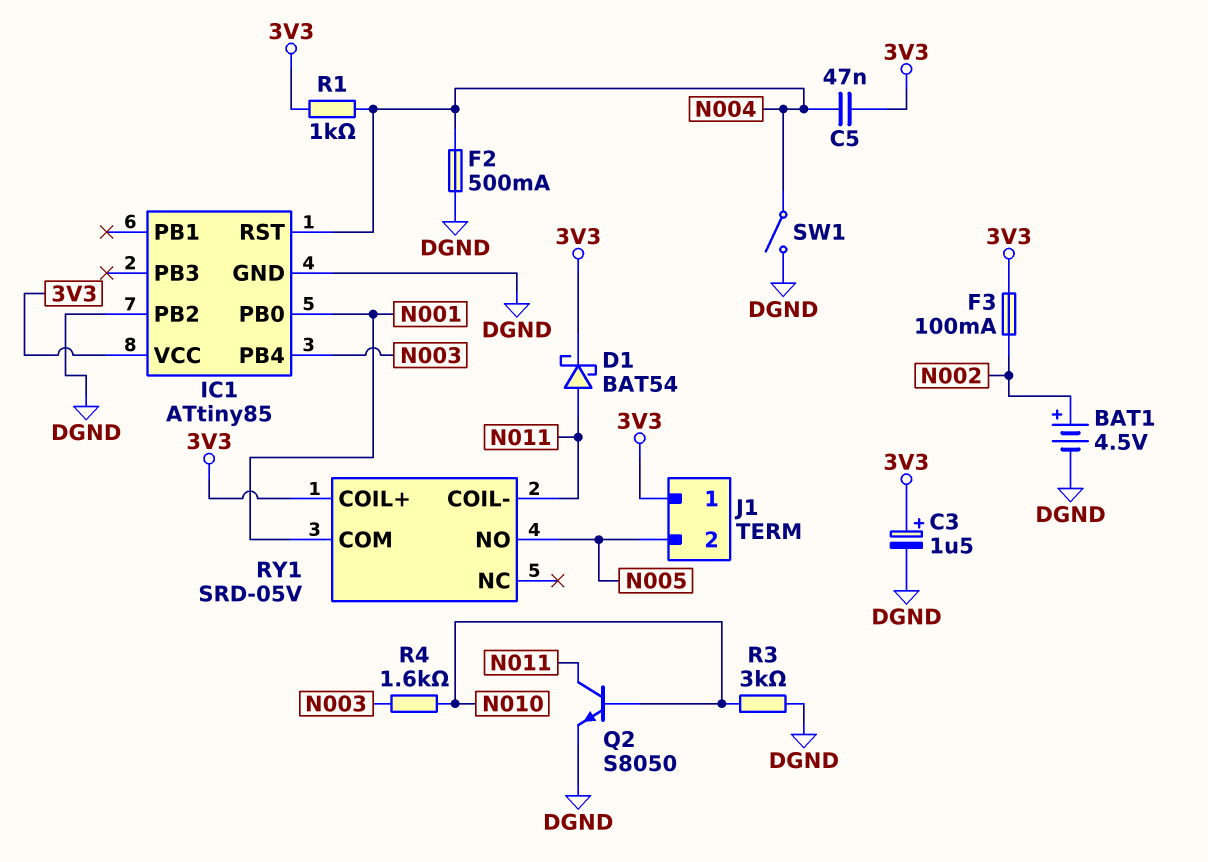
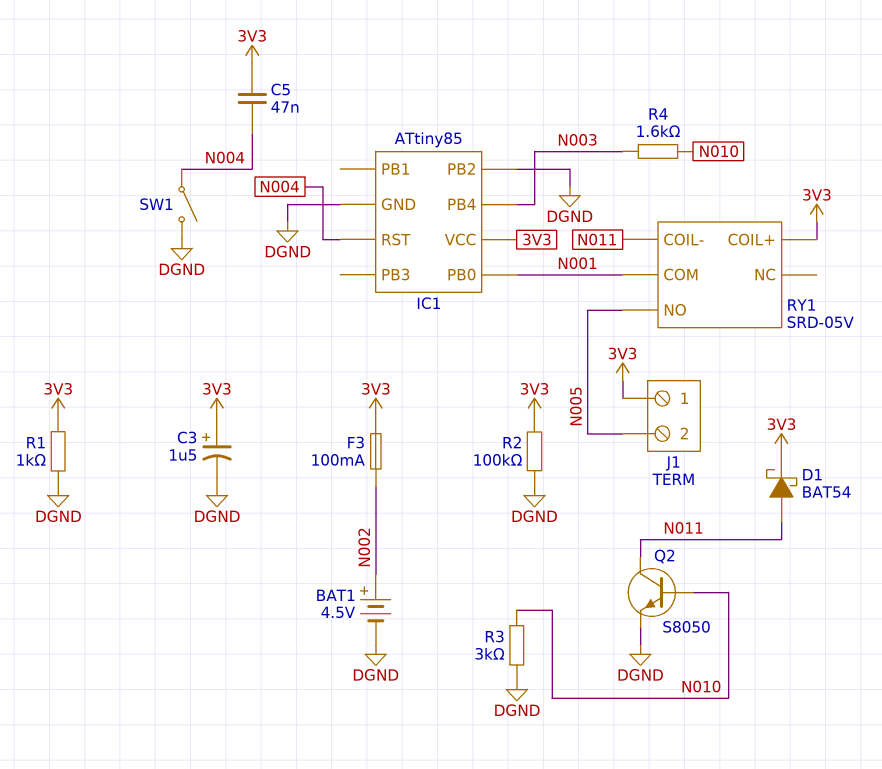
F2: 500mA (DGND, N004) -> none
R1: 1k (3V3, N004) -> 1k (3V3, DGND)
R2: none -> 100k (3V3, DGND)

